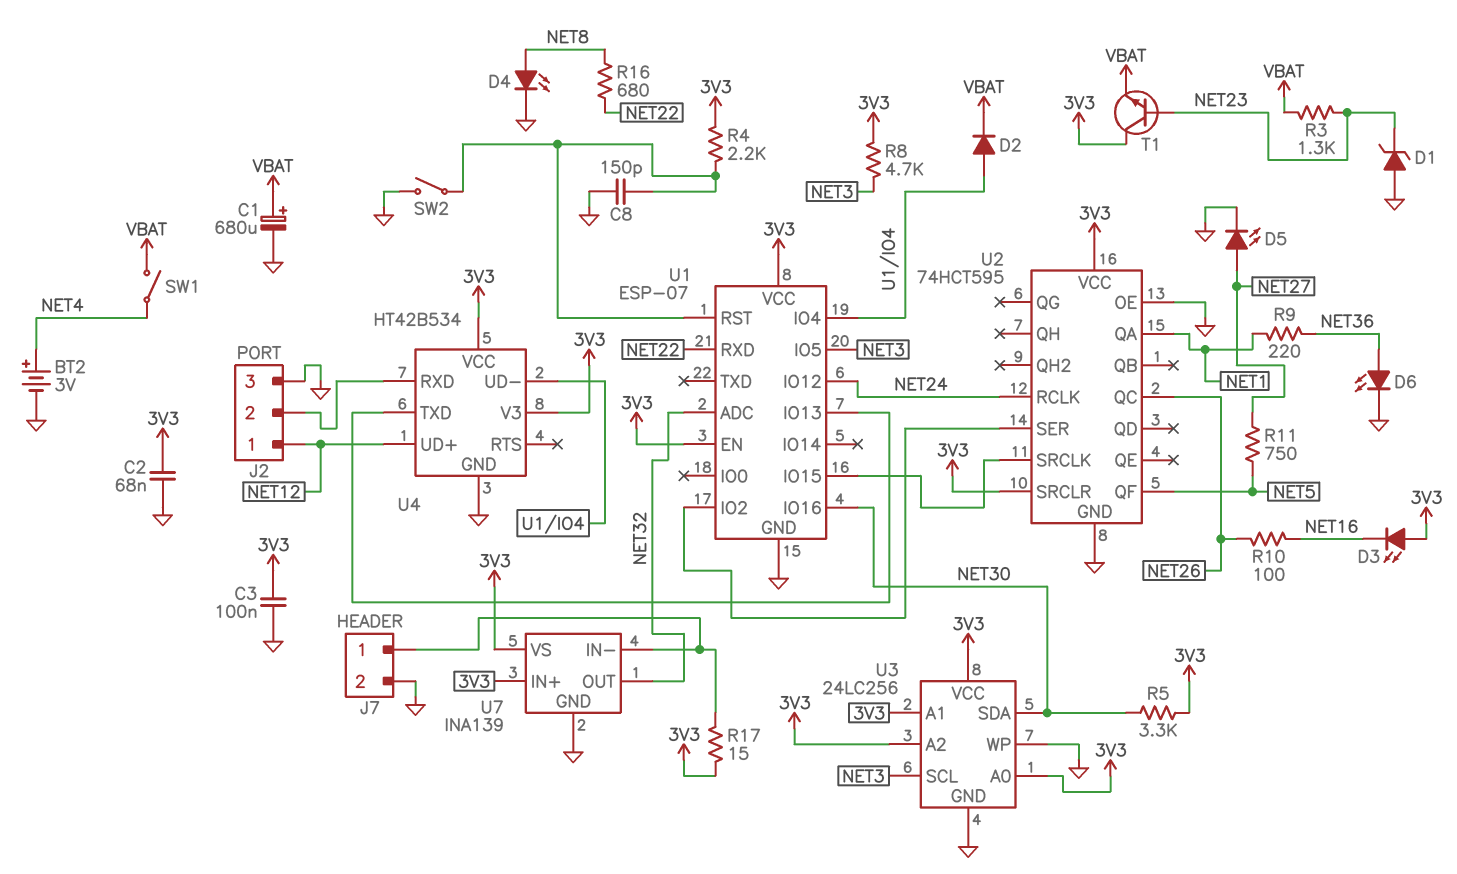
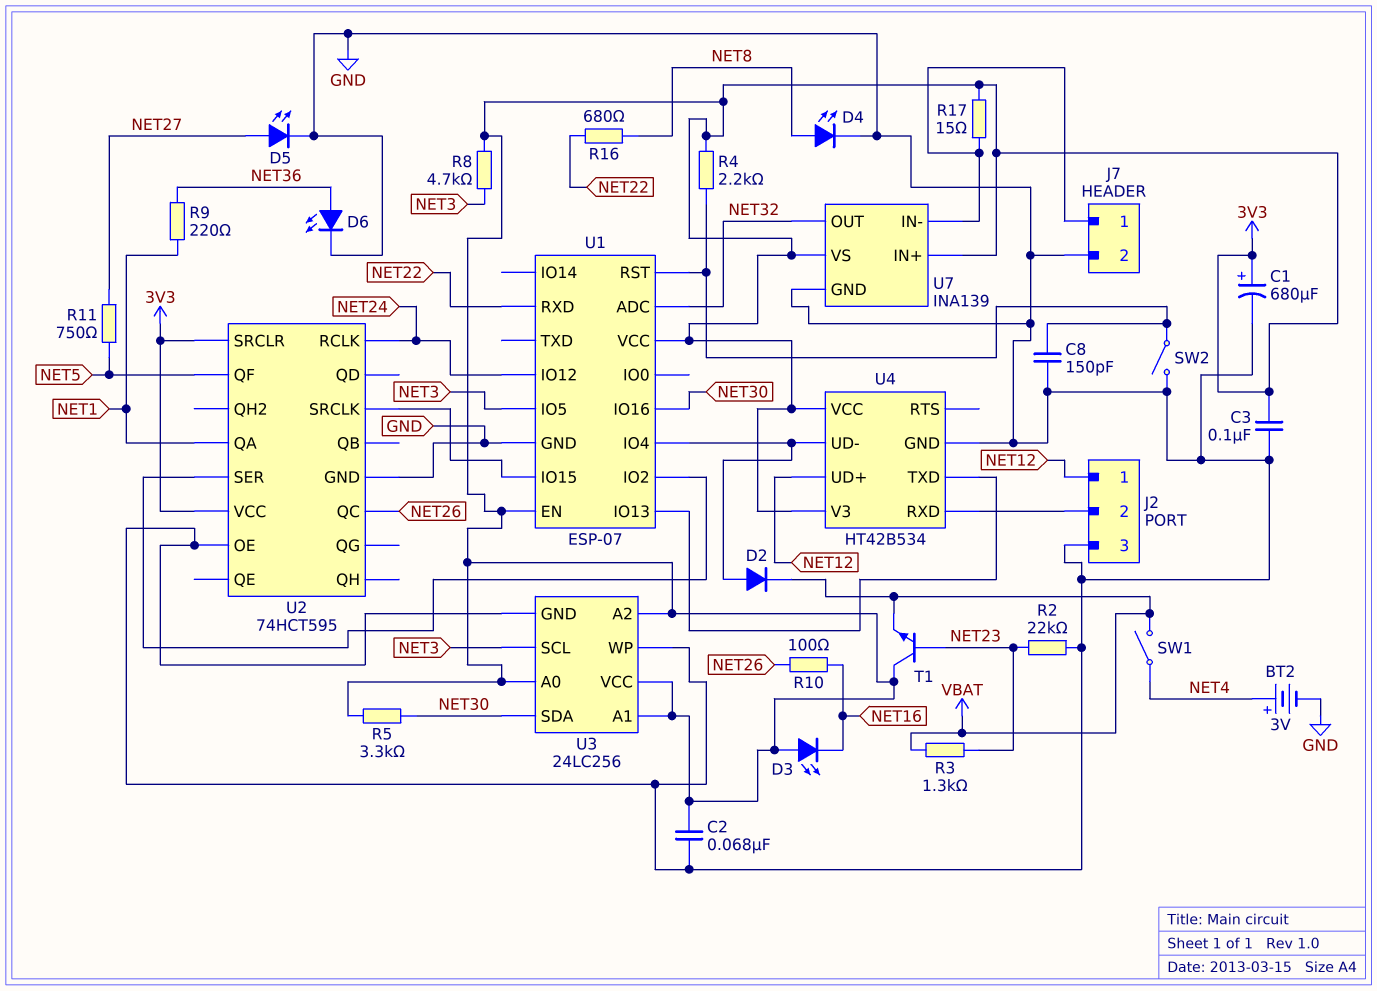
C1: 680uF (plus VBAT, minus GND) -> 680uF (plus 3V3, minus GND)
D1: zener (A GND, K NET23) -> none
R2: none -> 22k (GND, NET23)

